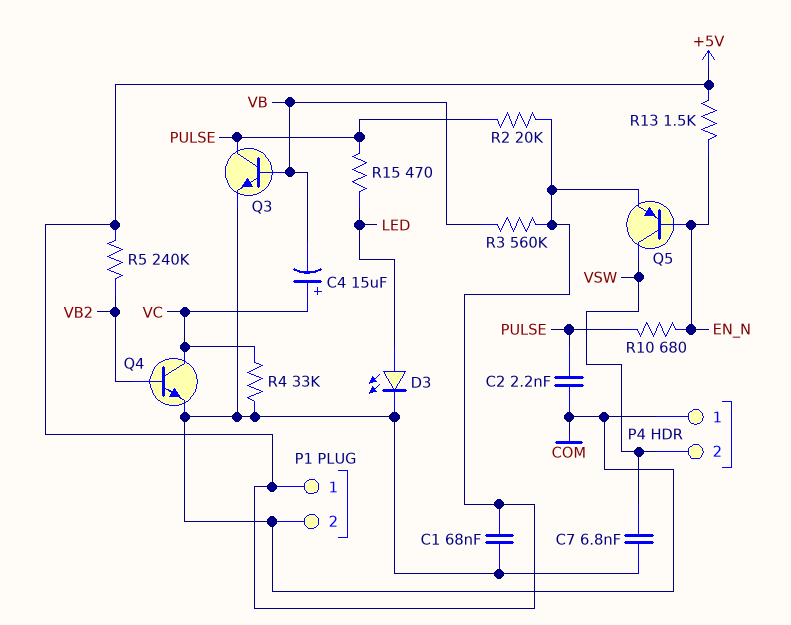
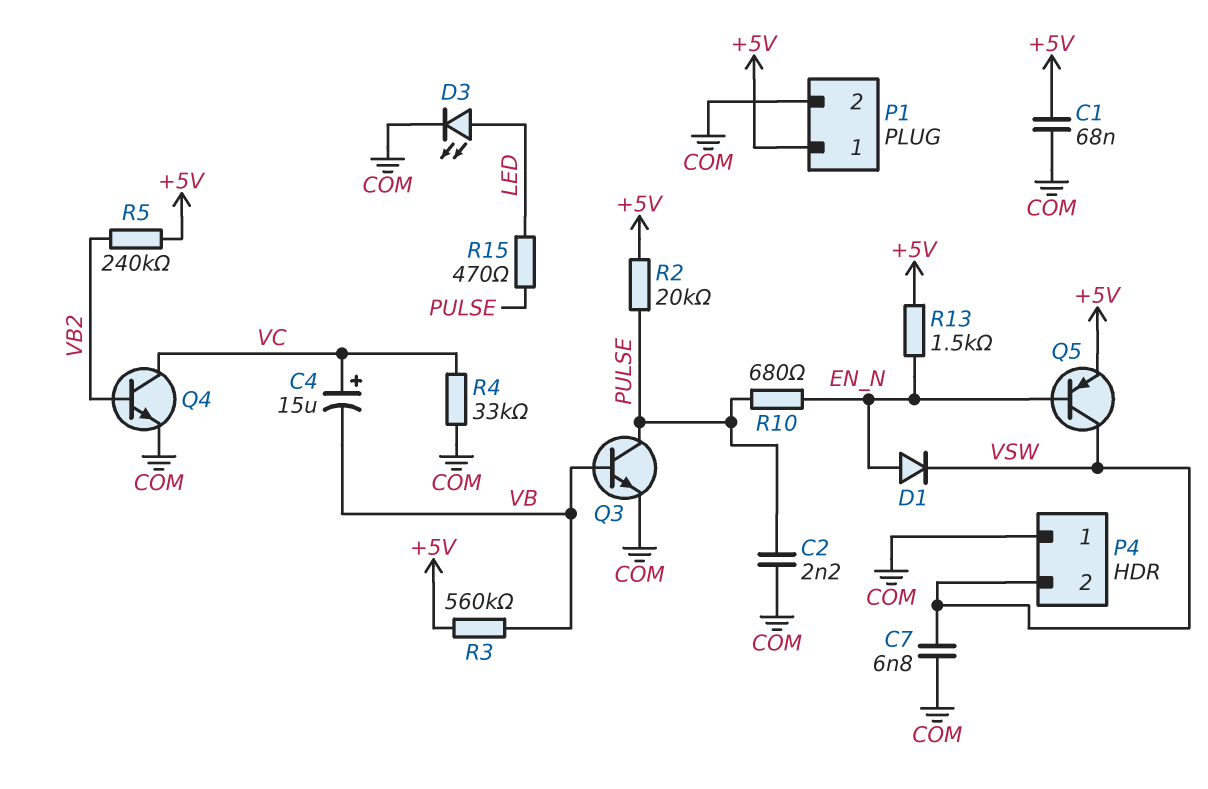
D1: none -> diode (A EN_N, K VSW)

